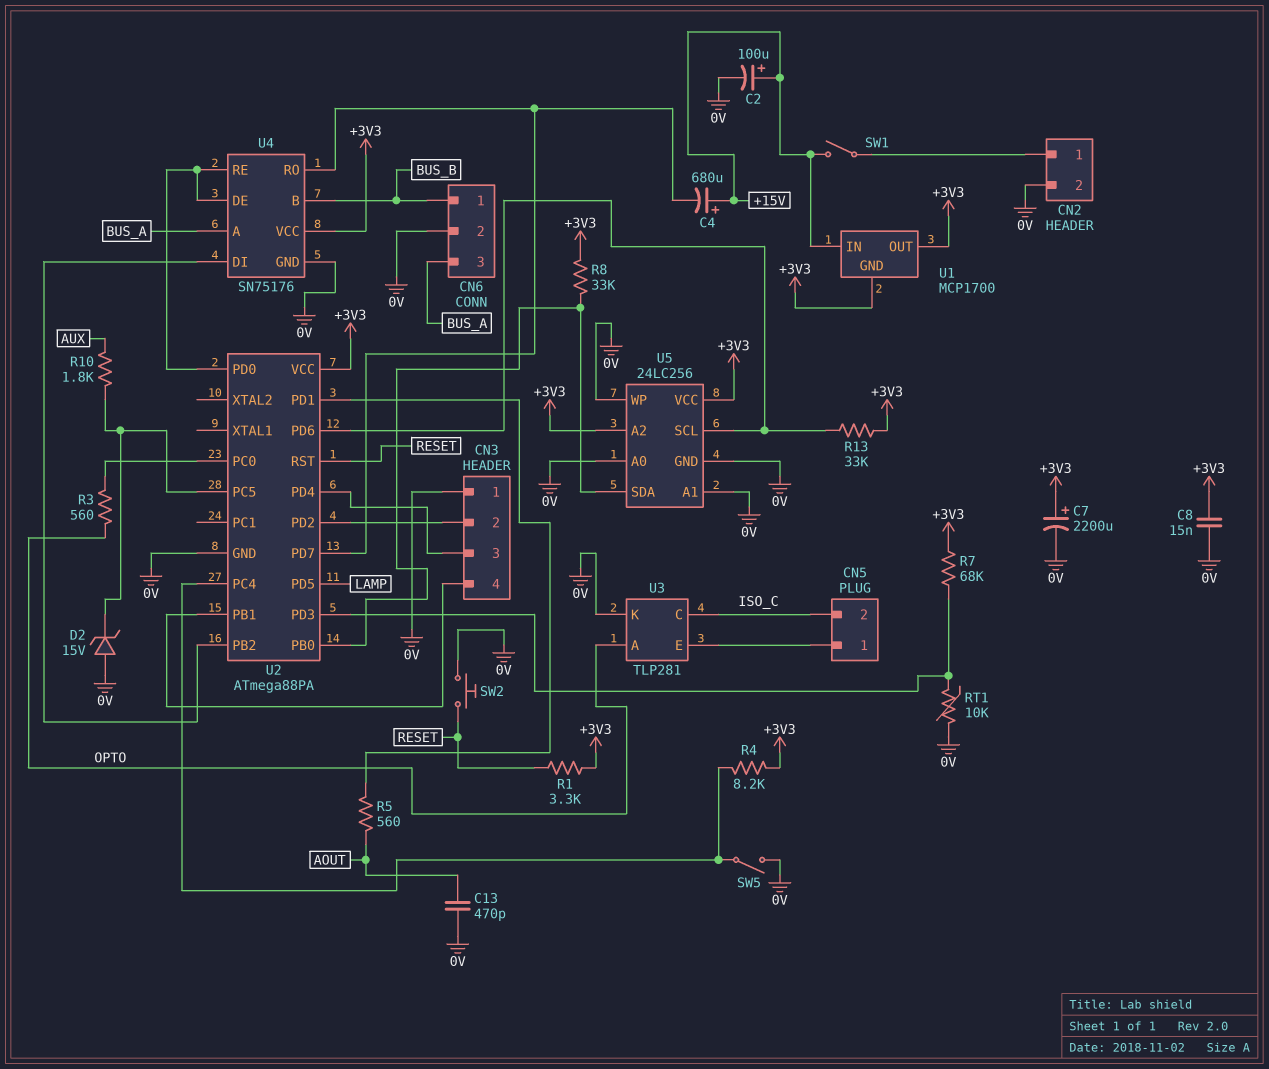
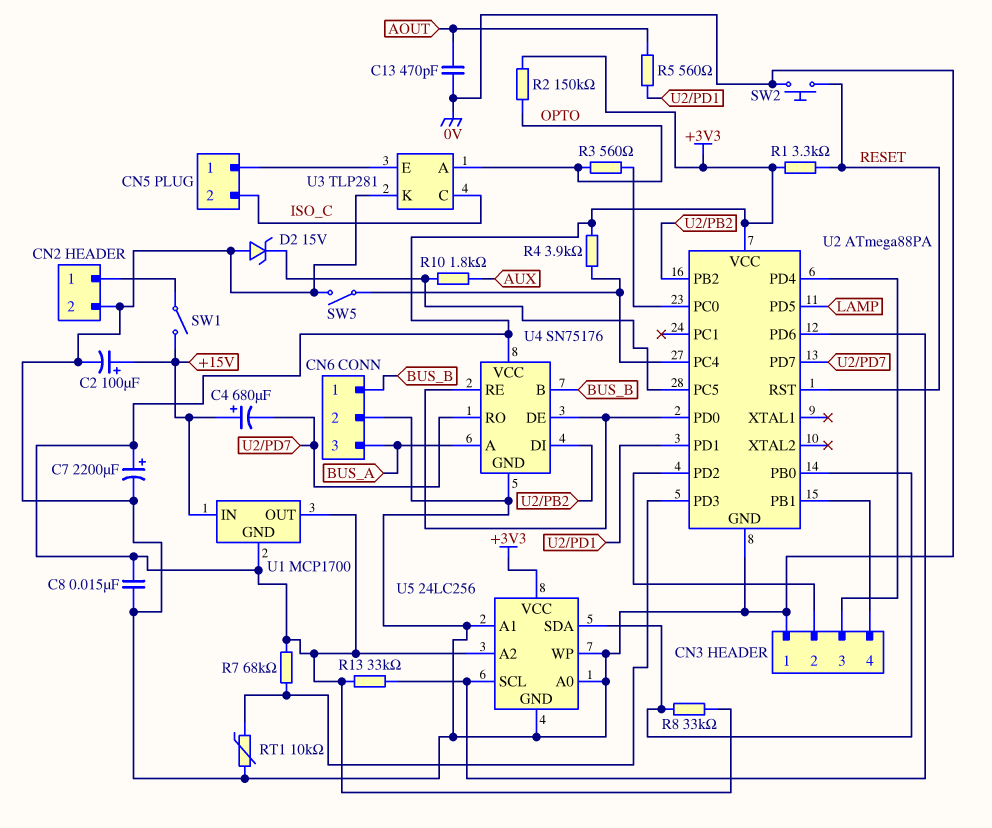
R2: none -> 150k (+3V3, OPTO)
R4: 8.2k (+3V3, U2/PC4) -> 3.9k (+3V3, U2/PC4)

